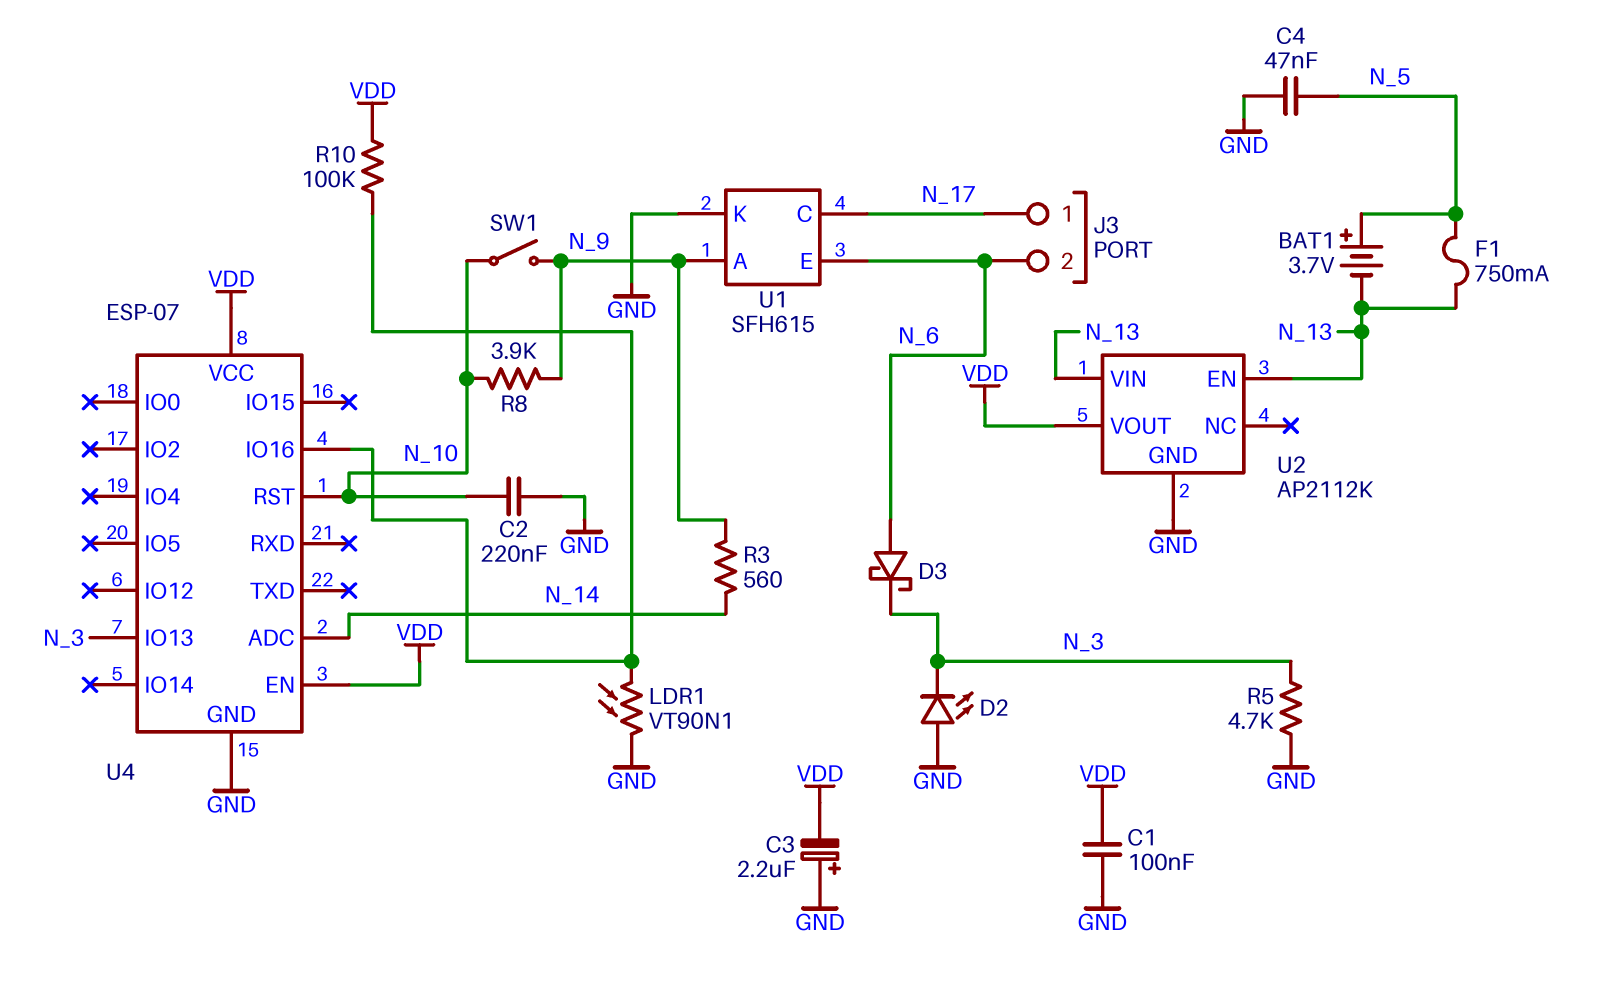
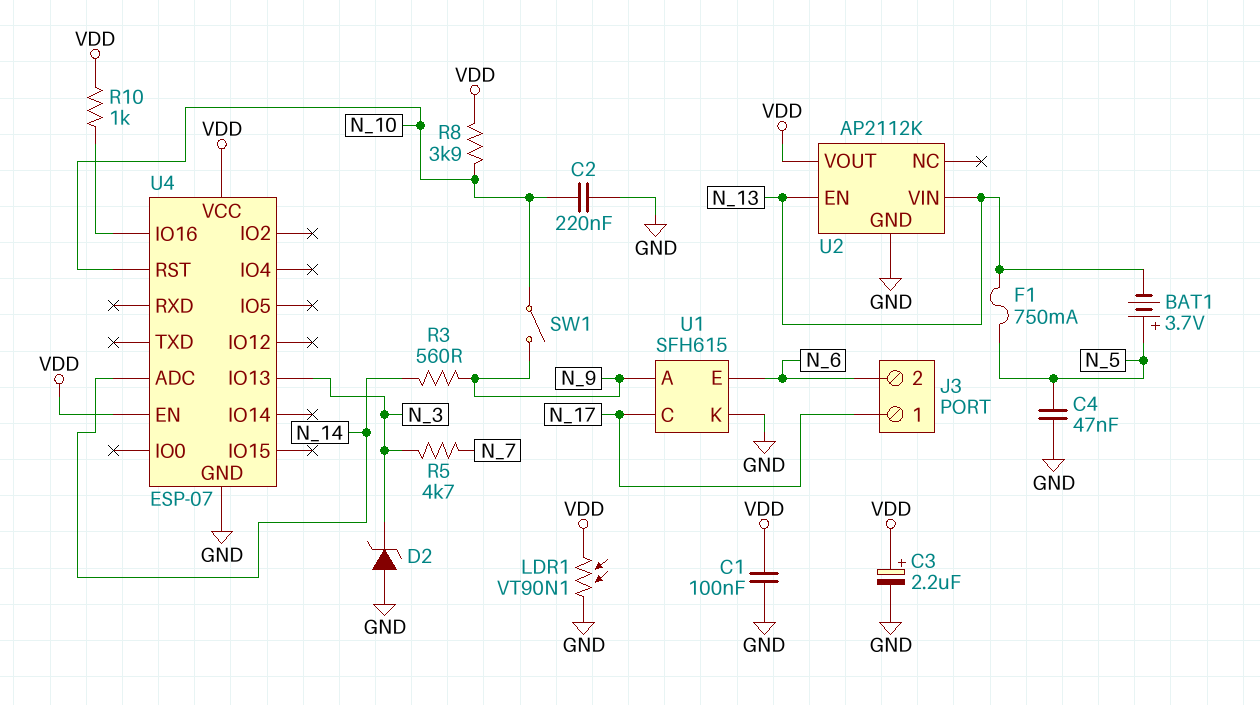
C3: 2.2uF (plus GND, minus VDD) -> 2.2uF (plus VDD, minus GND)
D2: LED (A GND, K N_3) -> zener (A GND, K N_3)
D3: schottky (A N_6, K N_3) -> none
LDR1: VT90N1 (GND, U4/IO16) -> VT90N1 (GND, VDD)
R5: 4.7k (GND, N_3) -> 4.7k (N_3, N_7)
R8: 3.9k (N_9, N_10) -> 3.9k (N_10, VDD)
R10: 100k (U4/IO16, VDD) -> 1k (U4/IO16, VDD)

